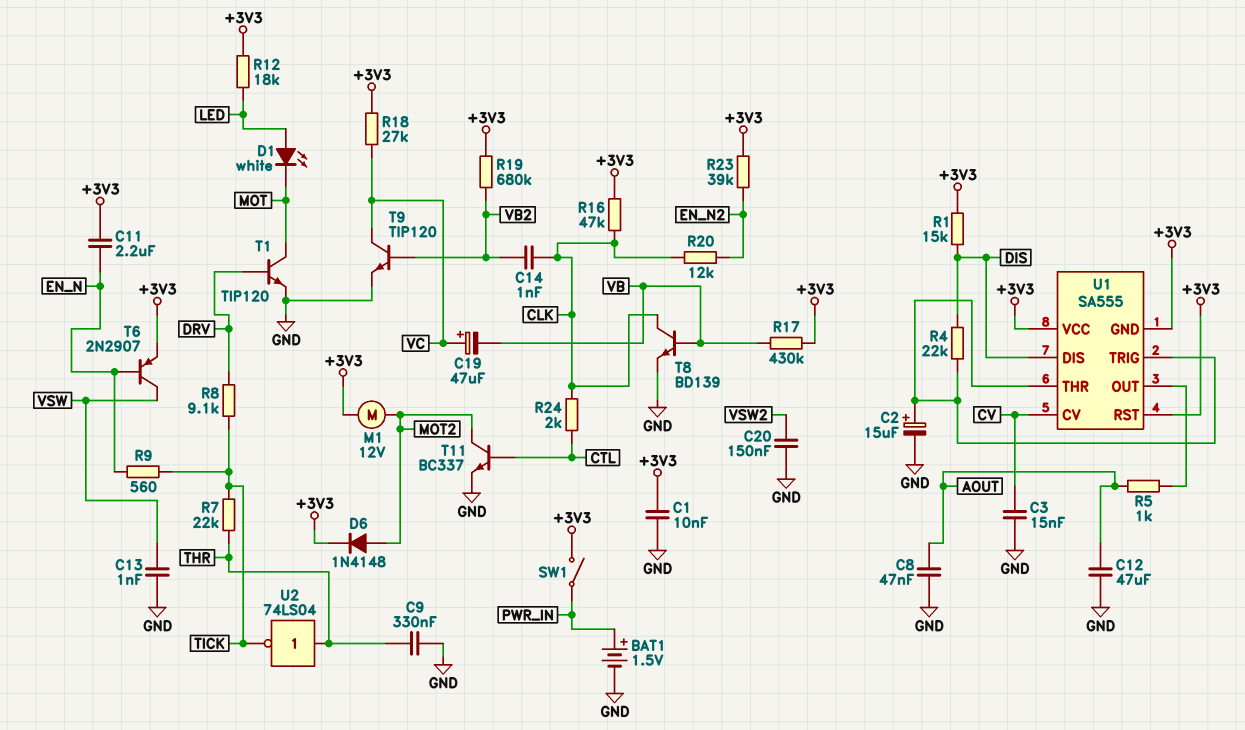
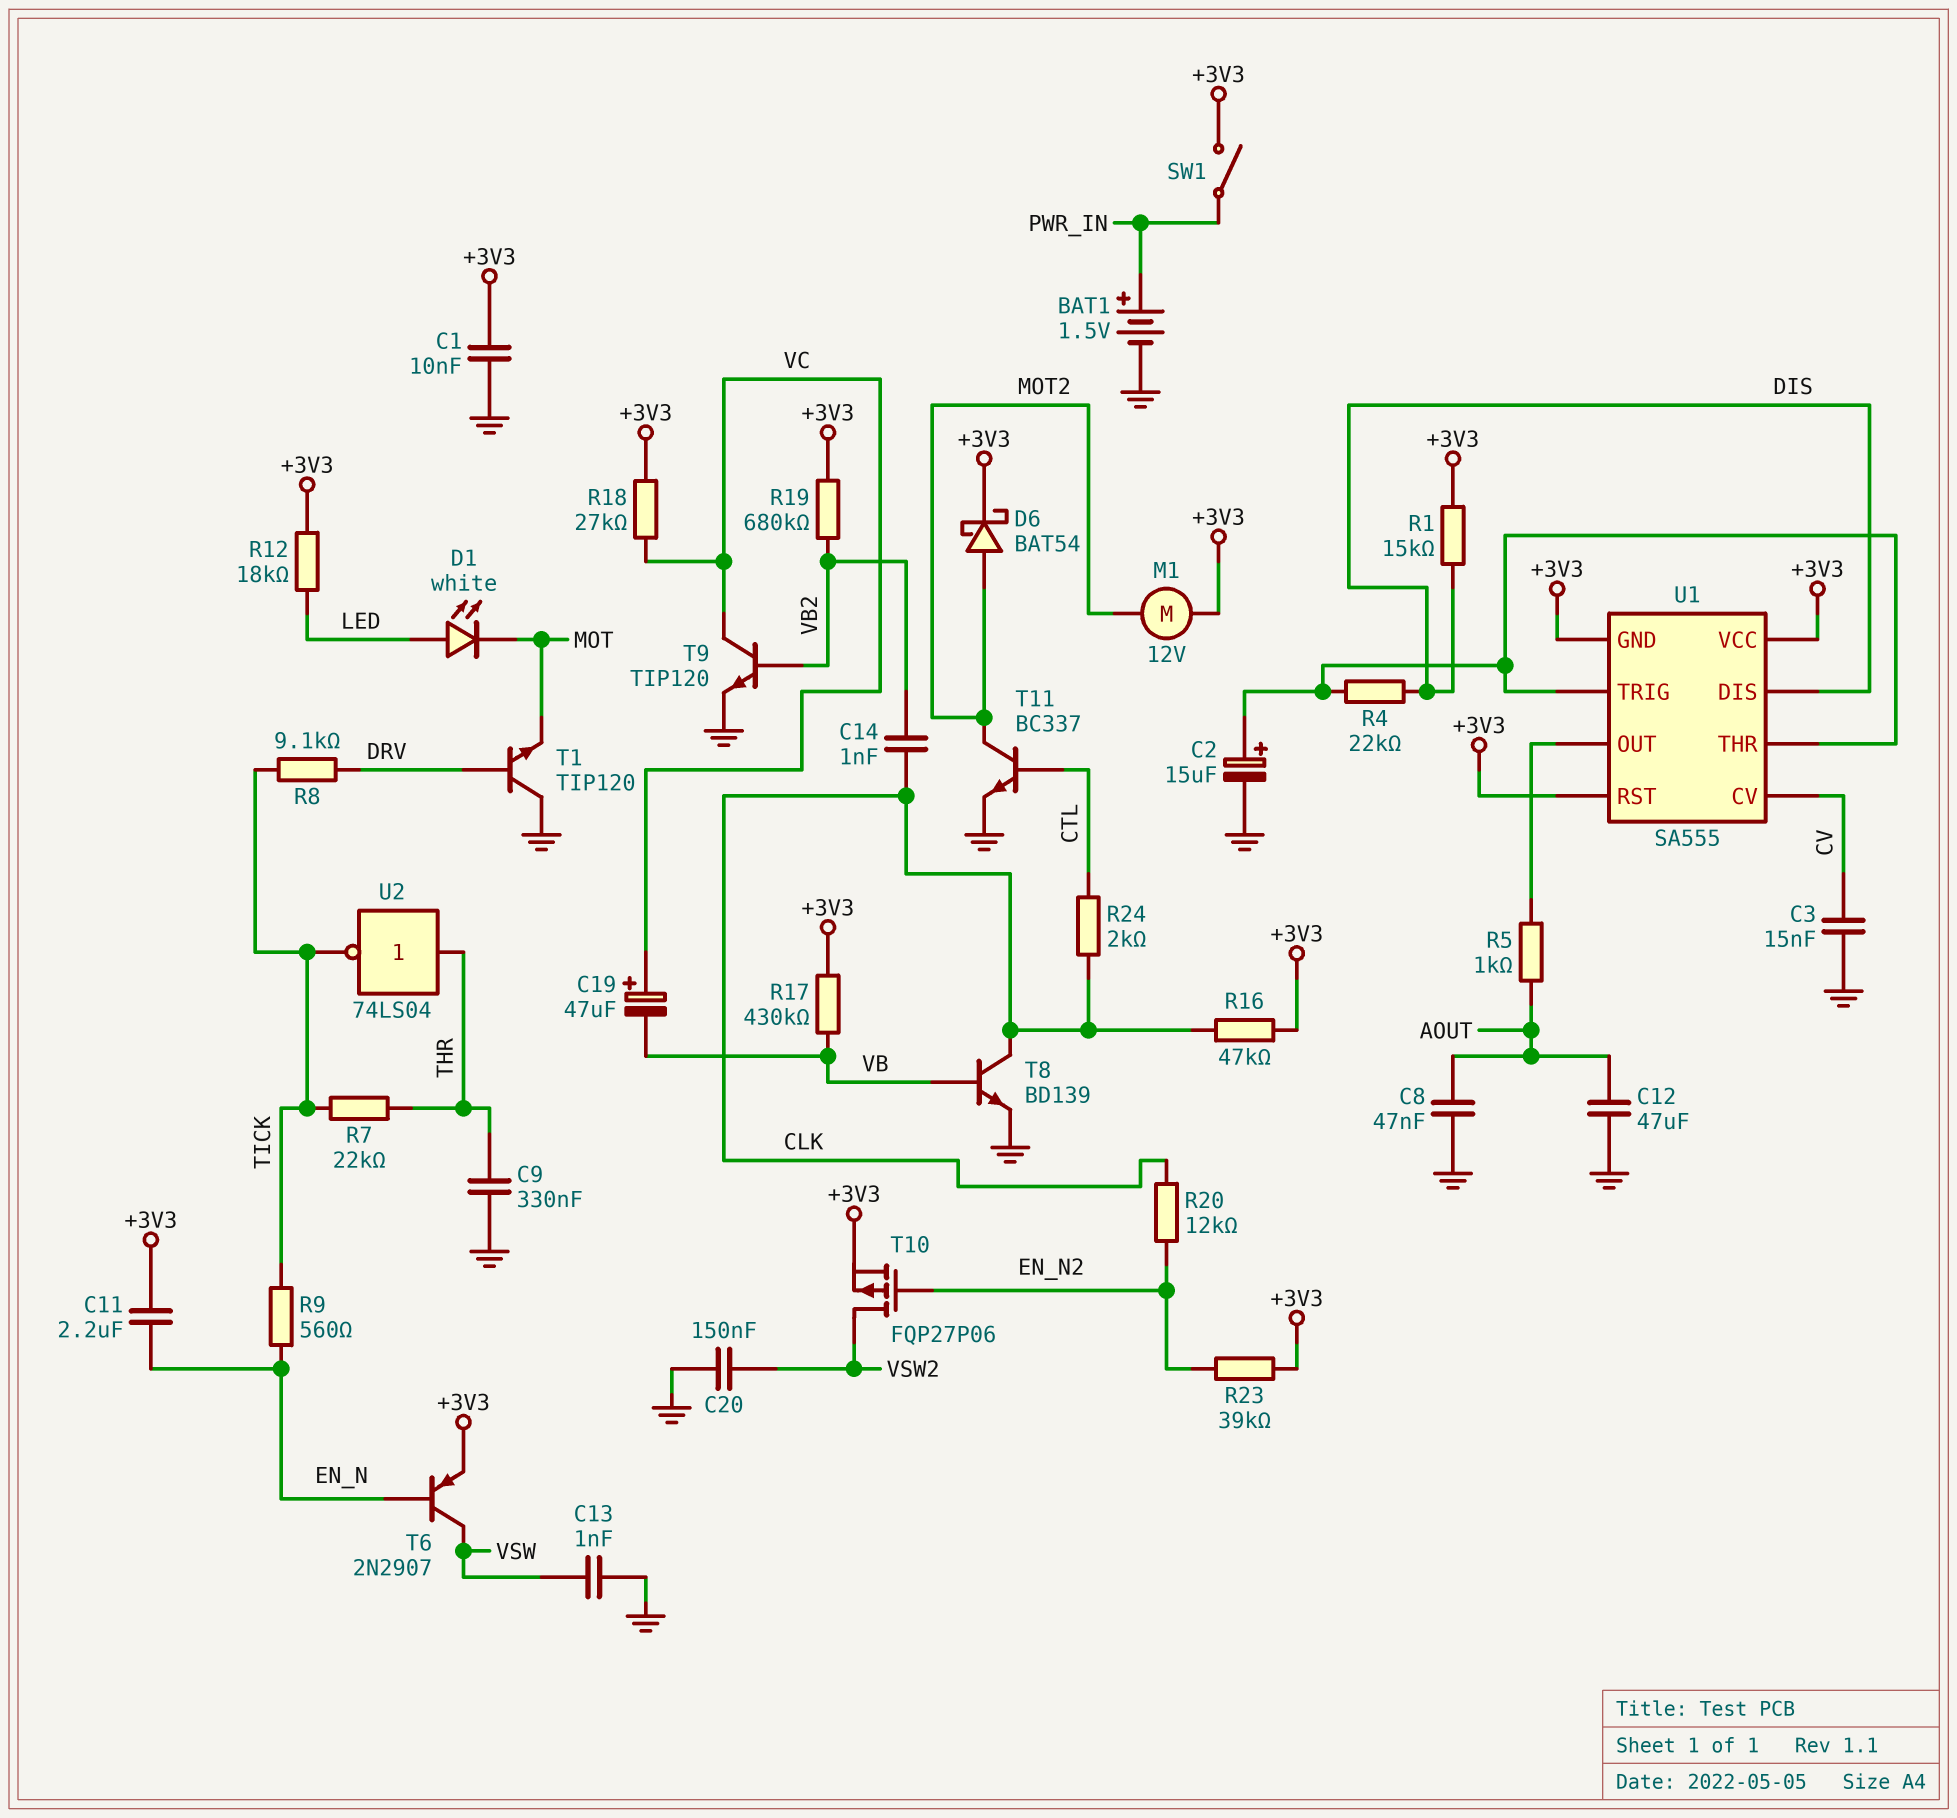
D6: diode 1N4148 (A MOT2, K +3V3) -> schottky BAT54 (A MOT2, K +3V3)
T1: NPN TIP120 (B DRV, C MOT, E GND) -> NPN TIP120 (B DRV, C GND, E MOT)
T10: none -> PMOS FQP27P06 (G EN_N2, D VSW2, S +3V3)

